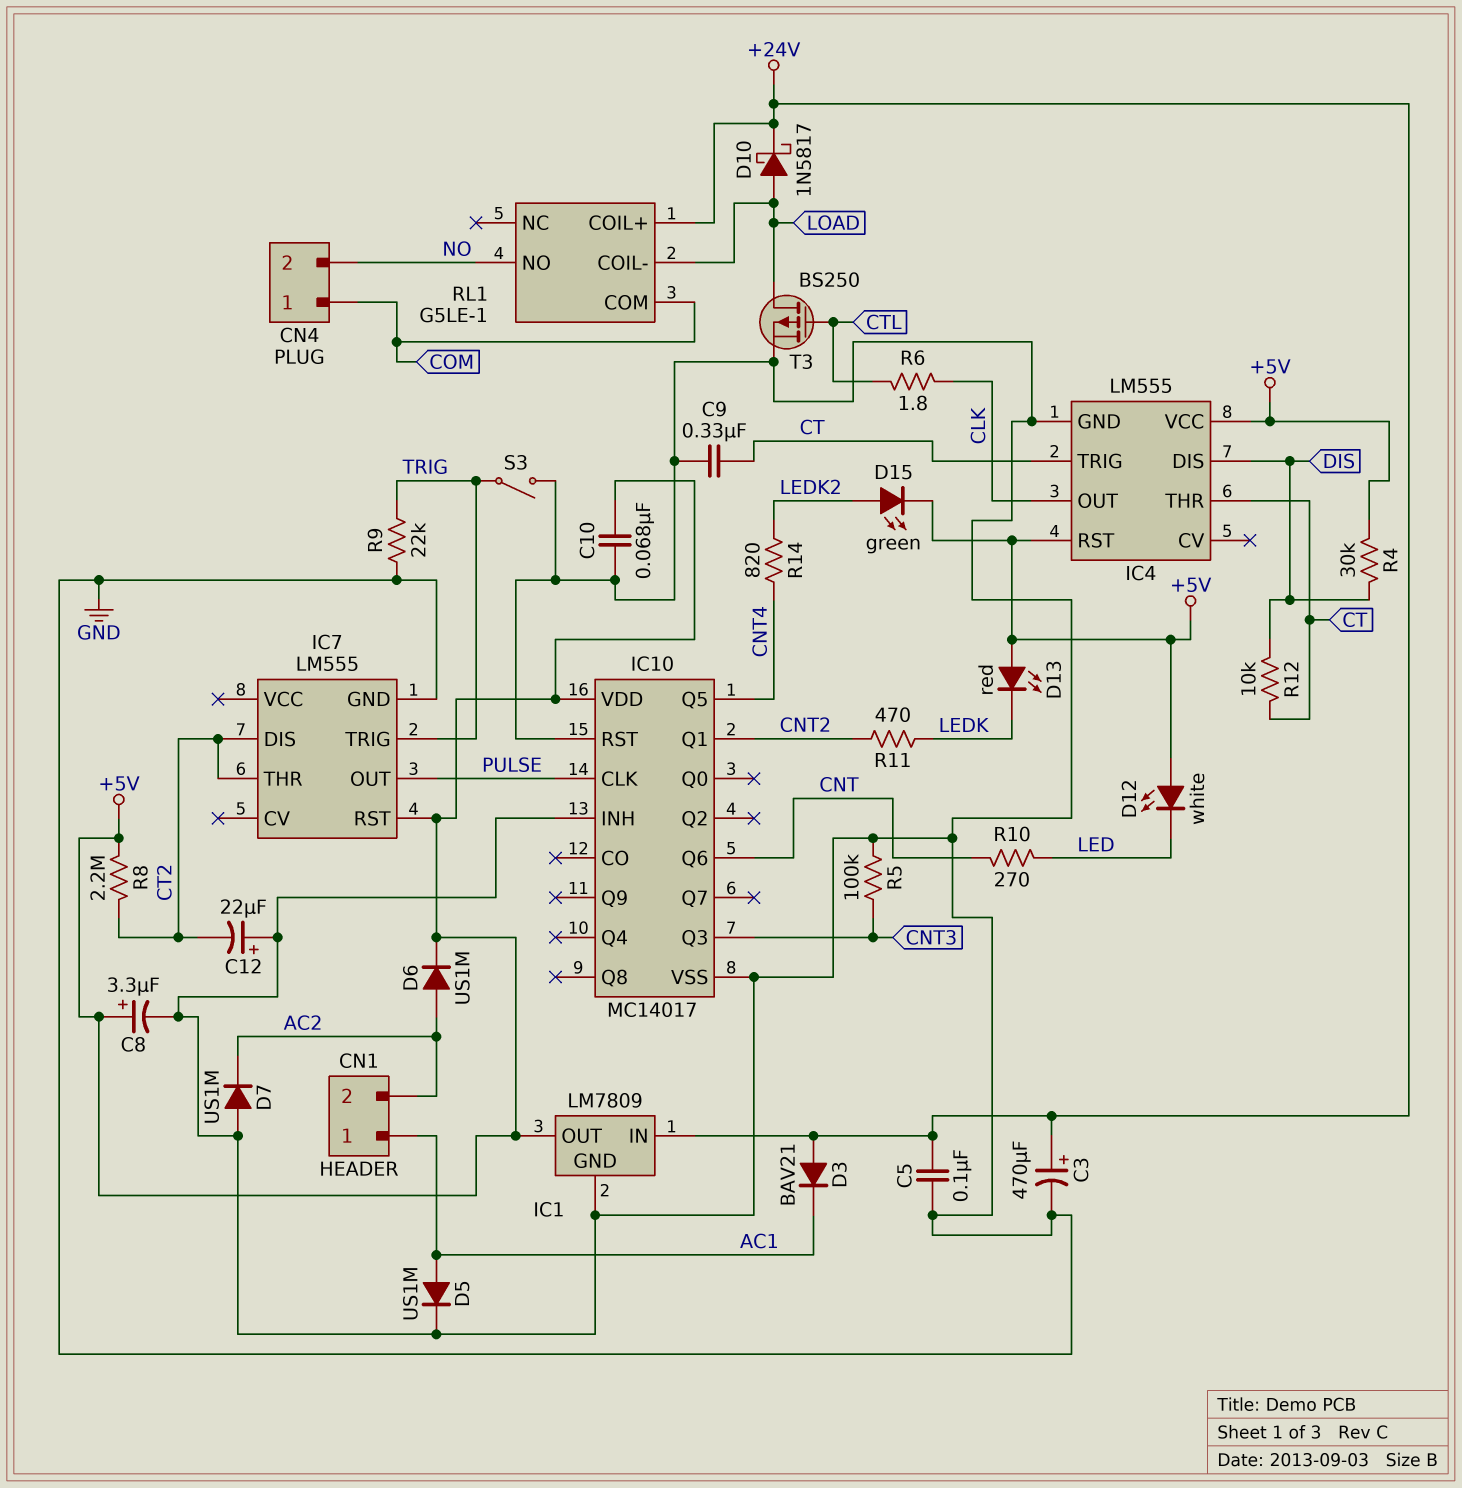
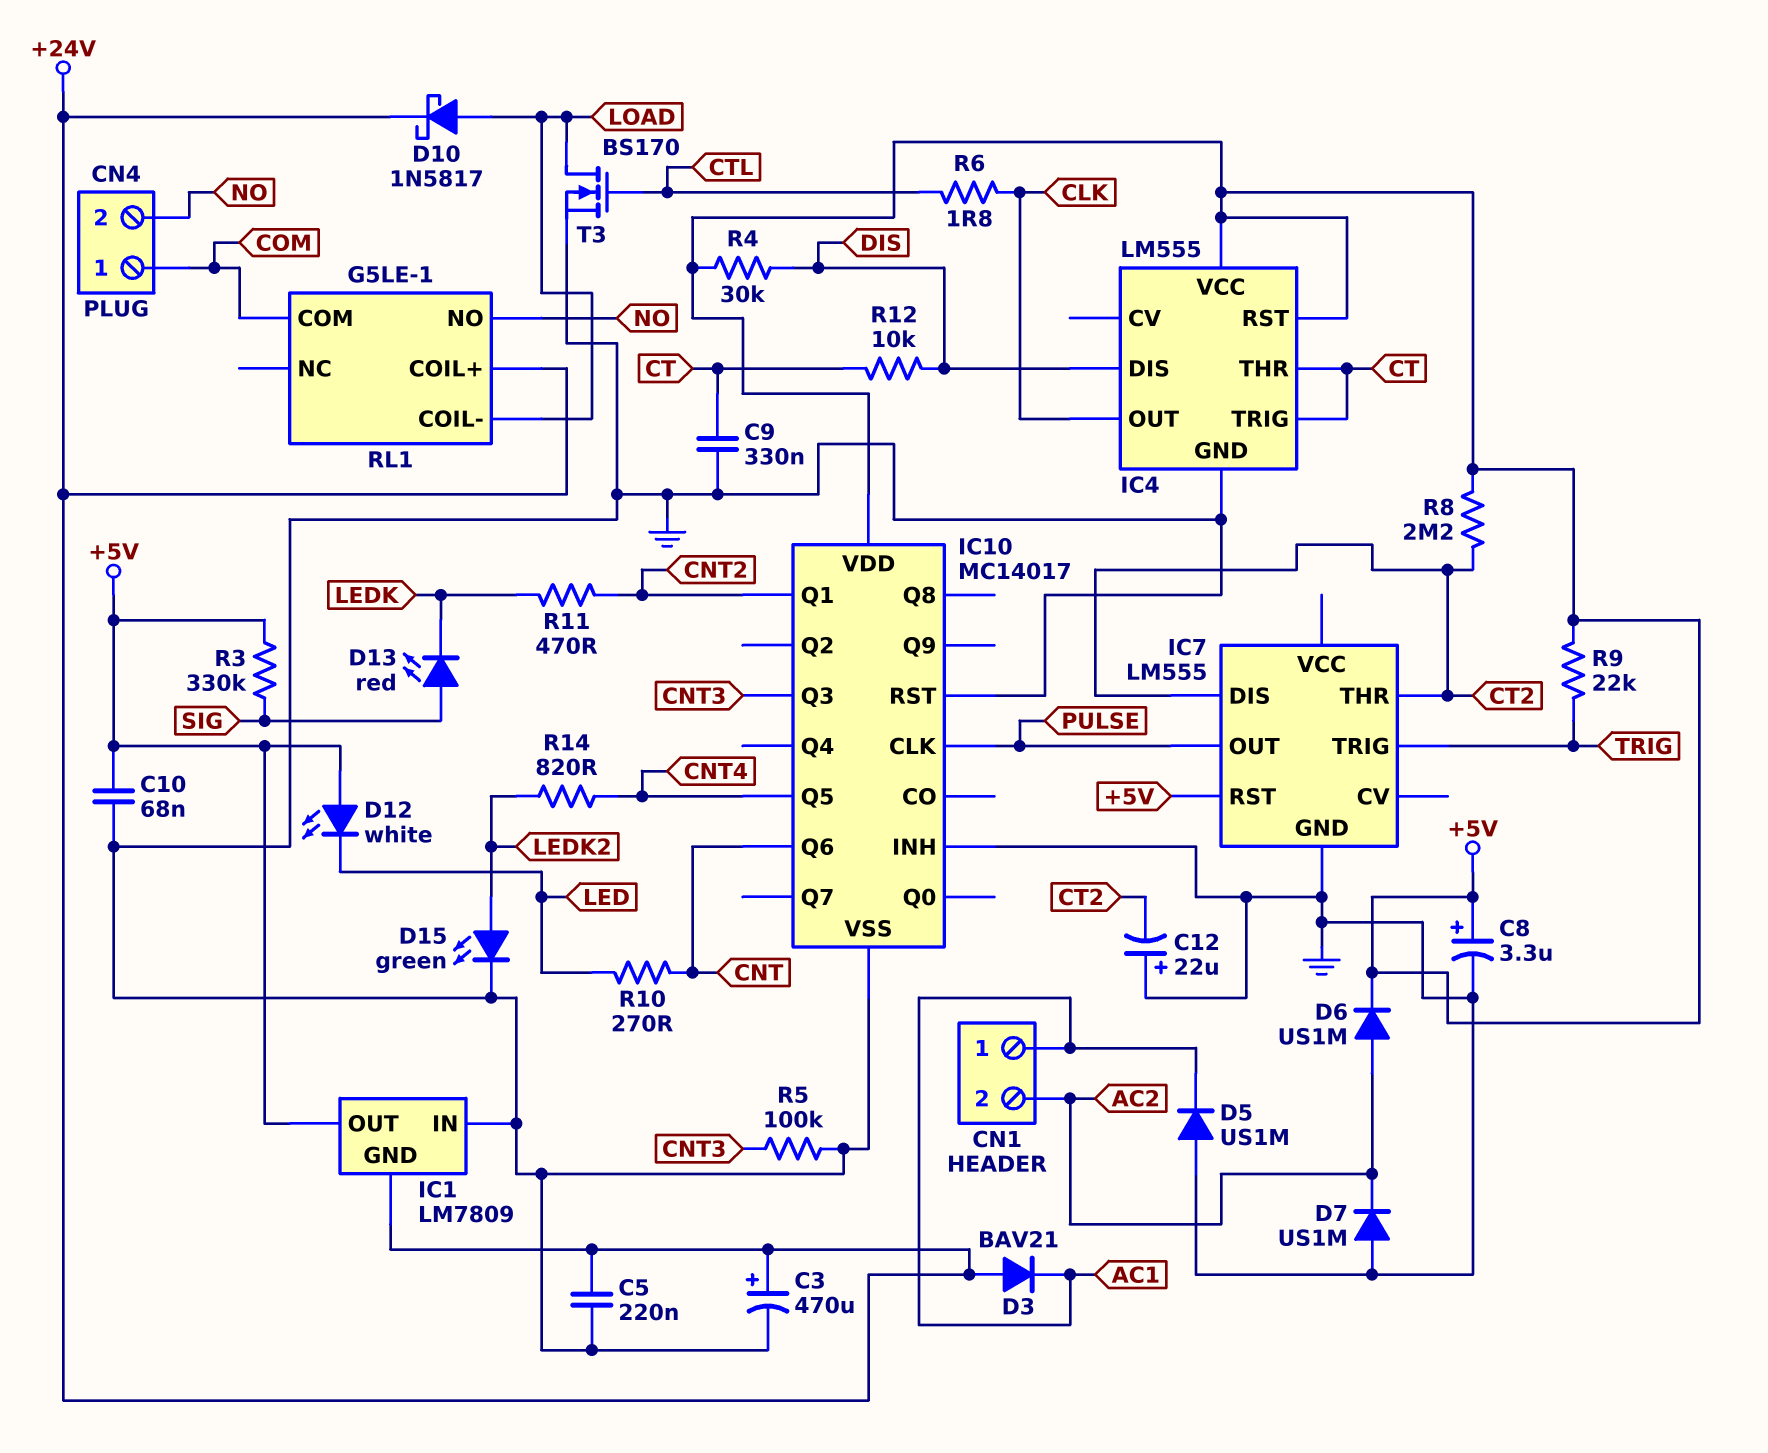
C5: 100nF (+24V, GND) -> 220nF (+24V, GND)
D5: diode US1M (A AC1, K GND) -> diode US1M (A GND, K AC1)
D13: LED red (A +5V, K LEDK) -> LED red (A SIG, K LEDK)
D15: LED green (A LEDK2, K +5V) -> LED green (A LEDK2, K GND)
IC1 pin GND: GND -> +24V
IC1 pin IN: +24V -> GND
R3: none -> 330k (+5V, SIG)
R9: 22k (GND, TRIG) -> 22k (+5V, TRIG)
S3: switch (GND, TRIG) -> none
T3: PMOS BS250 (G CTL, D LOAD, S GND) -> NMOS BS170 (G CTL, D LOAD, S GND)

